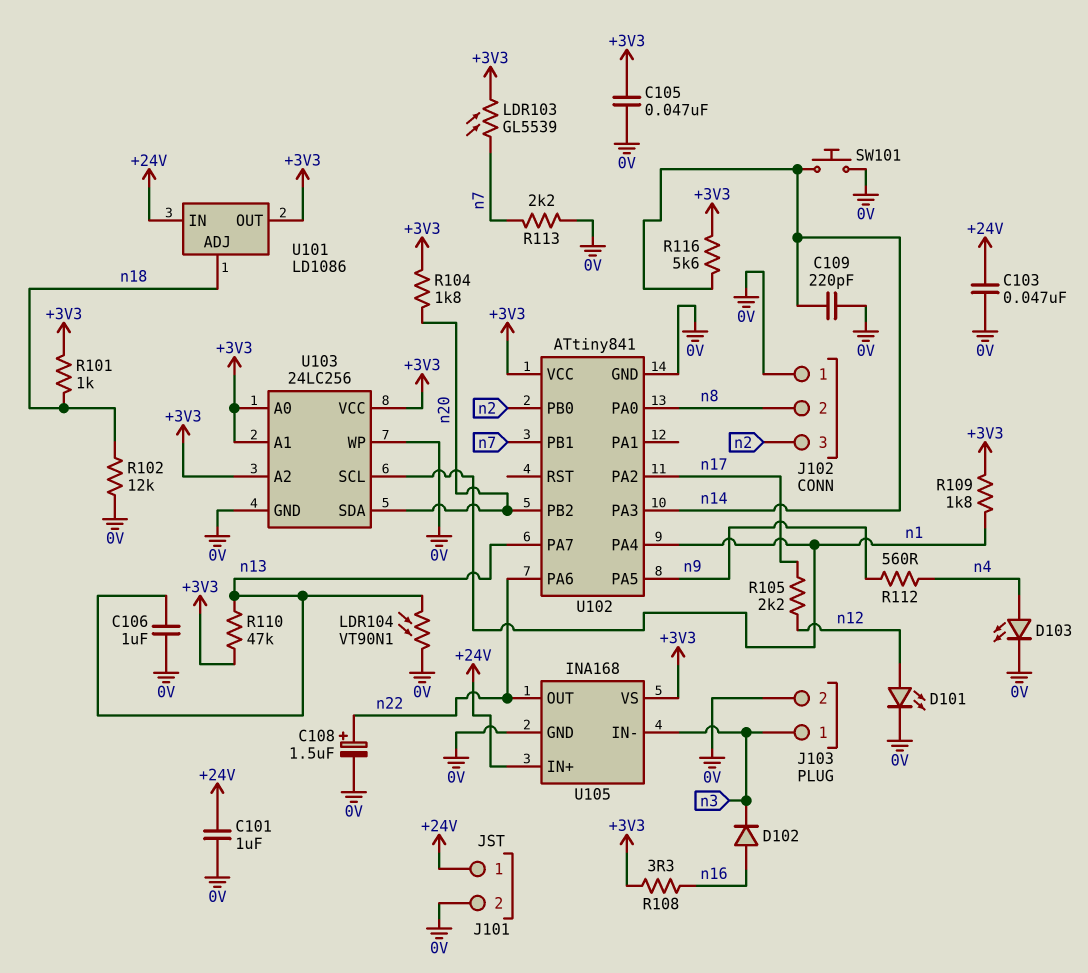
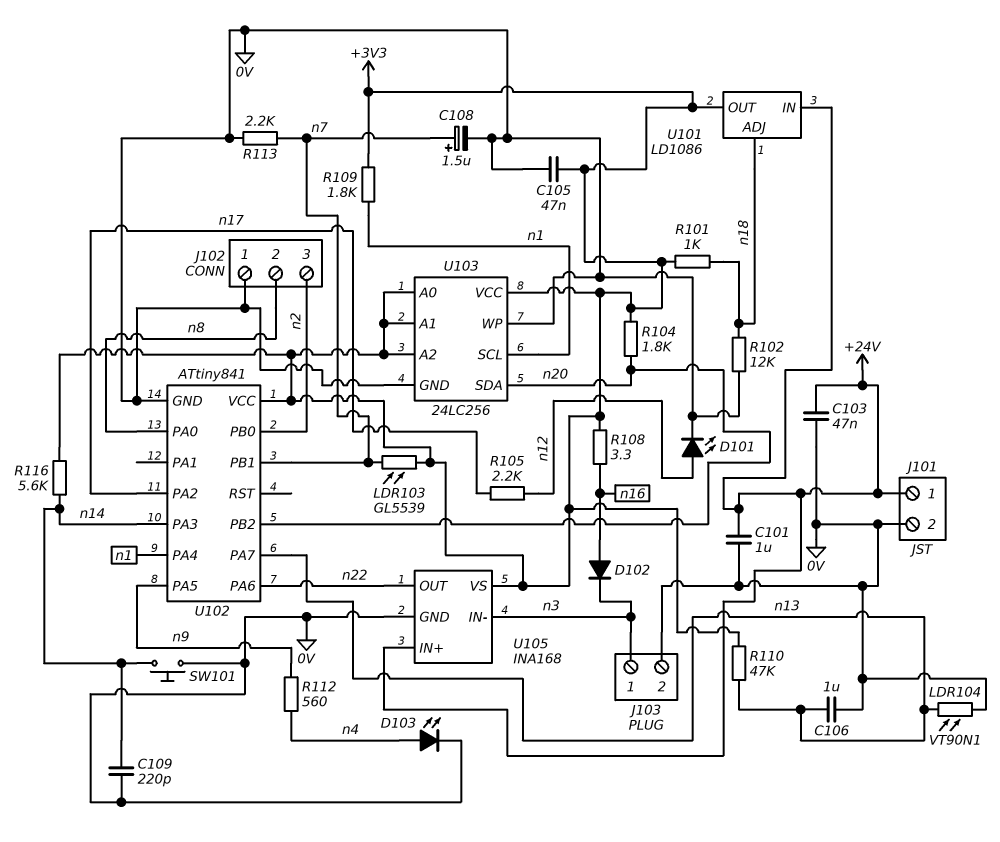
C108: 1.5uF (plus n22, minus 0V) -> 1.5uF (plus n7, minus 0V)

